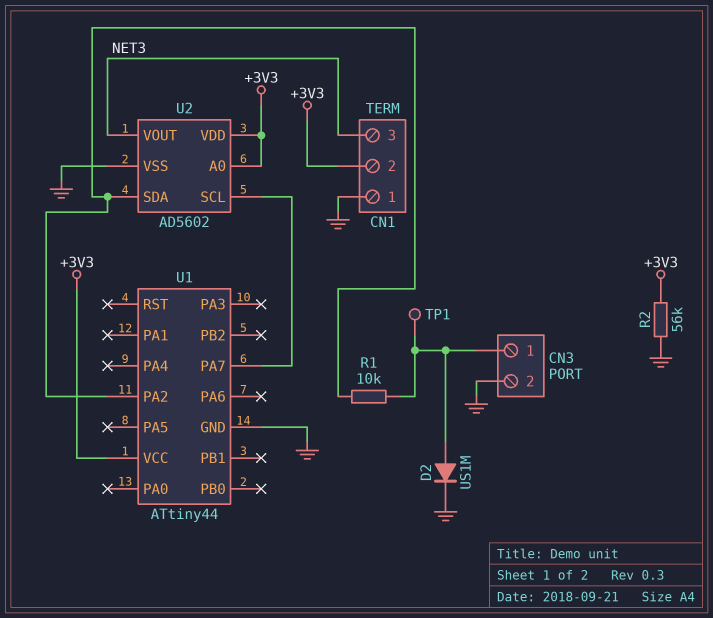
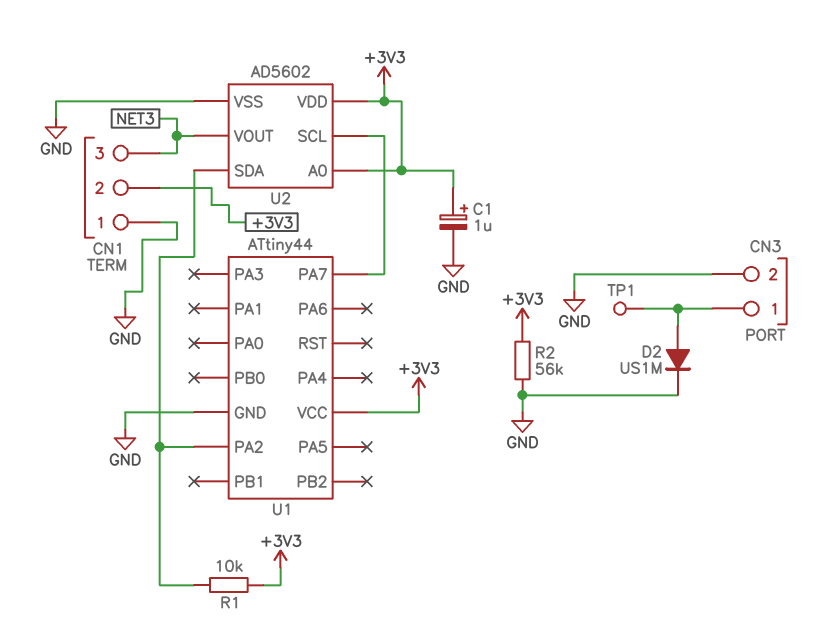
C1: none -> 1uF (plus +3V3, minus GND)
R1: 10k (CN3/1, U1/PA2) -> 10k (+3V3, U1/PA2)

